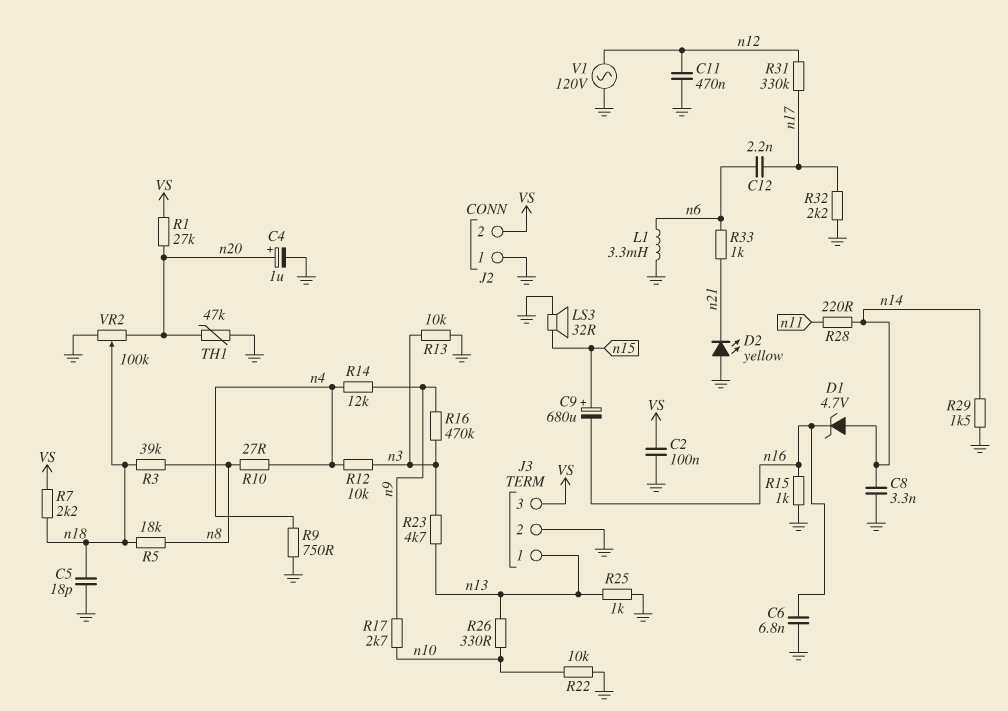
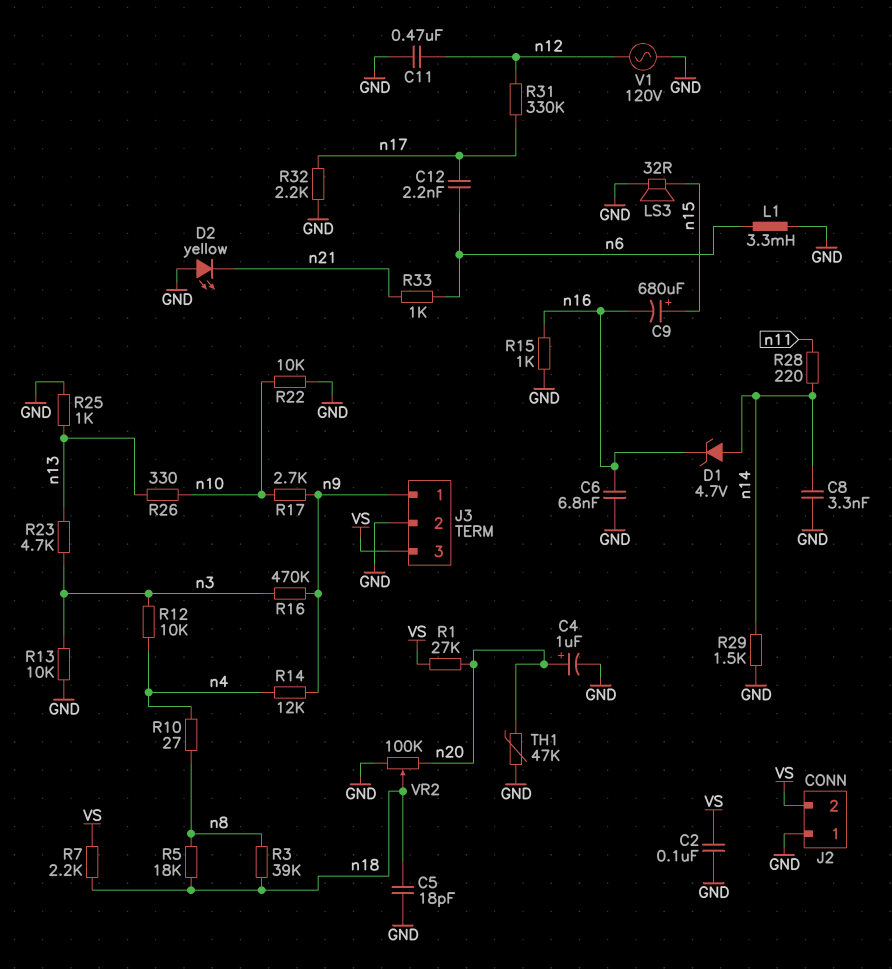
J3 pin 1: n13 -> n9
R9: 750 (GND, n4) -> none

